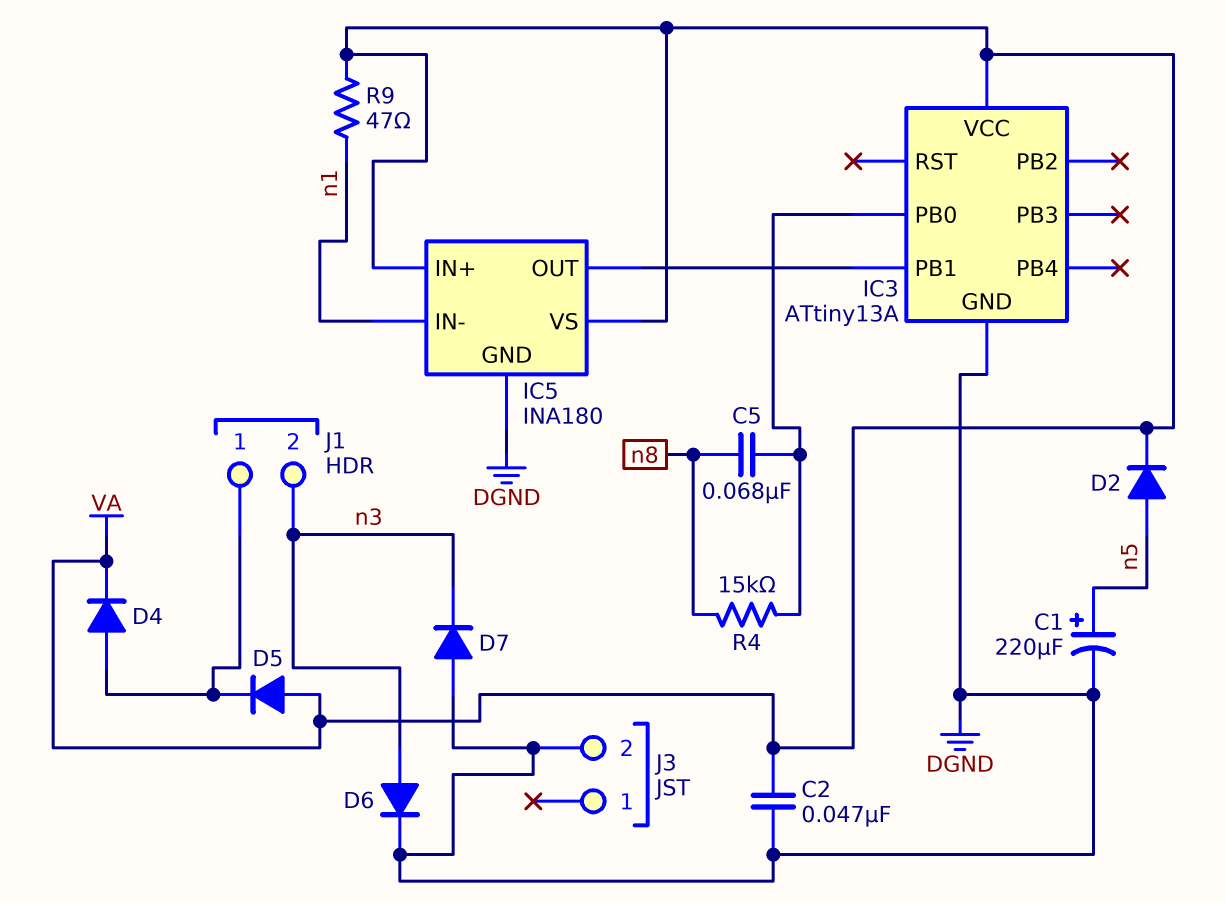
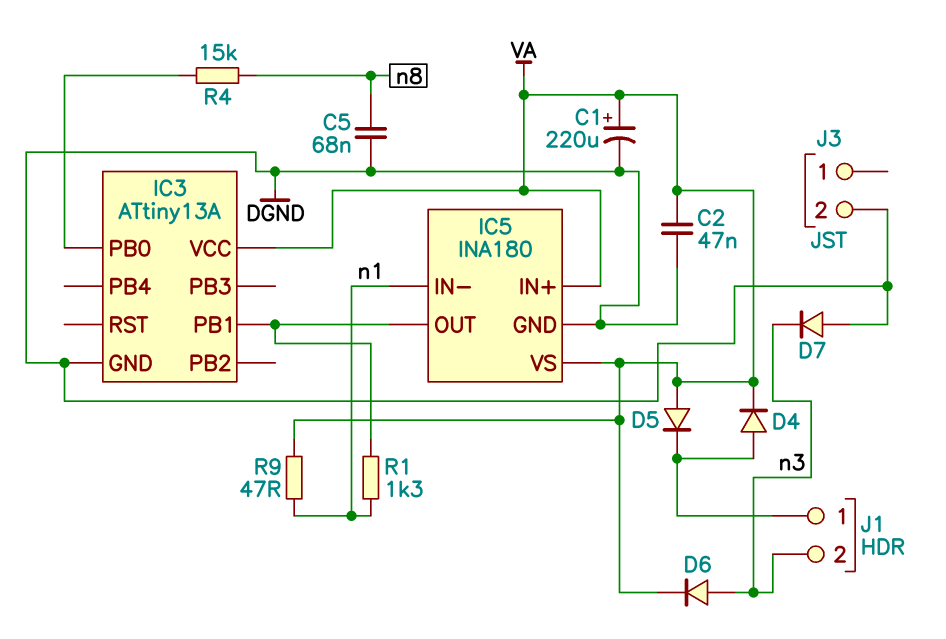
C1: 220uF (plus n5, minus DGND) -> 220uF (plus VA, minus DGND)
C5: 68nF (IC3/PB0, n8) -> 68nF (DGND, n8)
D2: diode (A n5, K VA) -> none
D6: diode (A n3, K DGND) -> diode (A n3, K VA)
R1: none -> 1.3k (IC3/PB1, n1)

